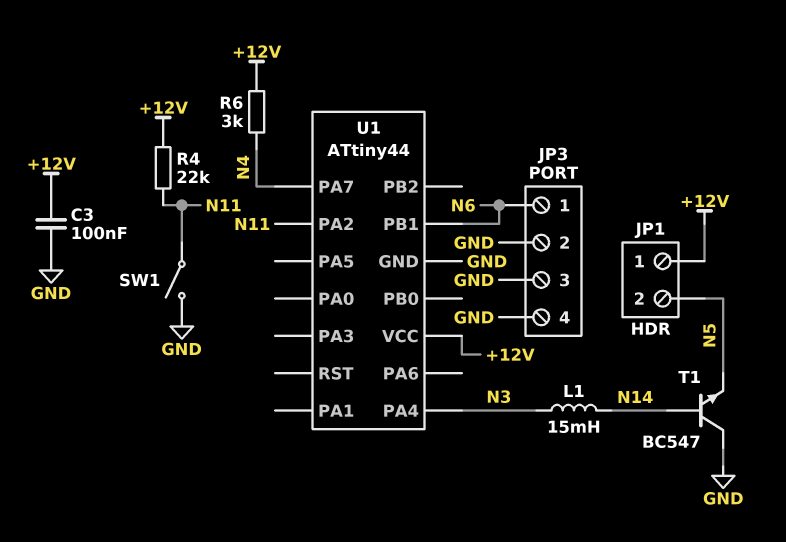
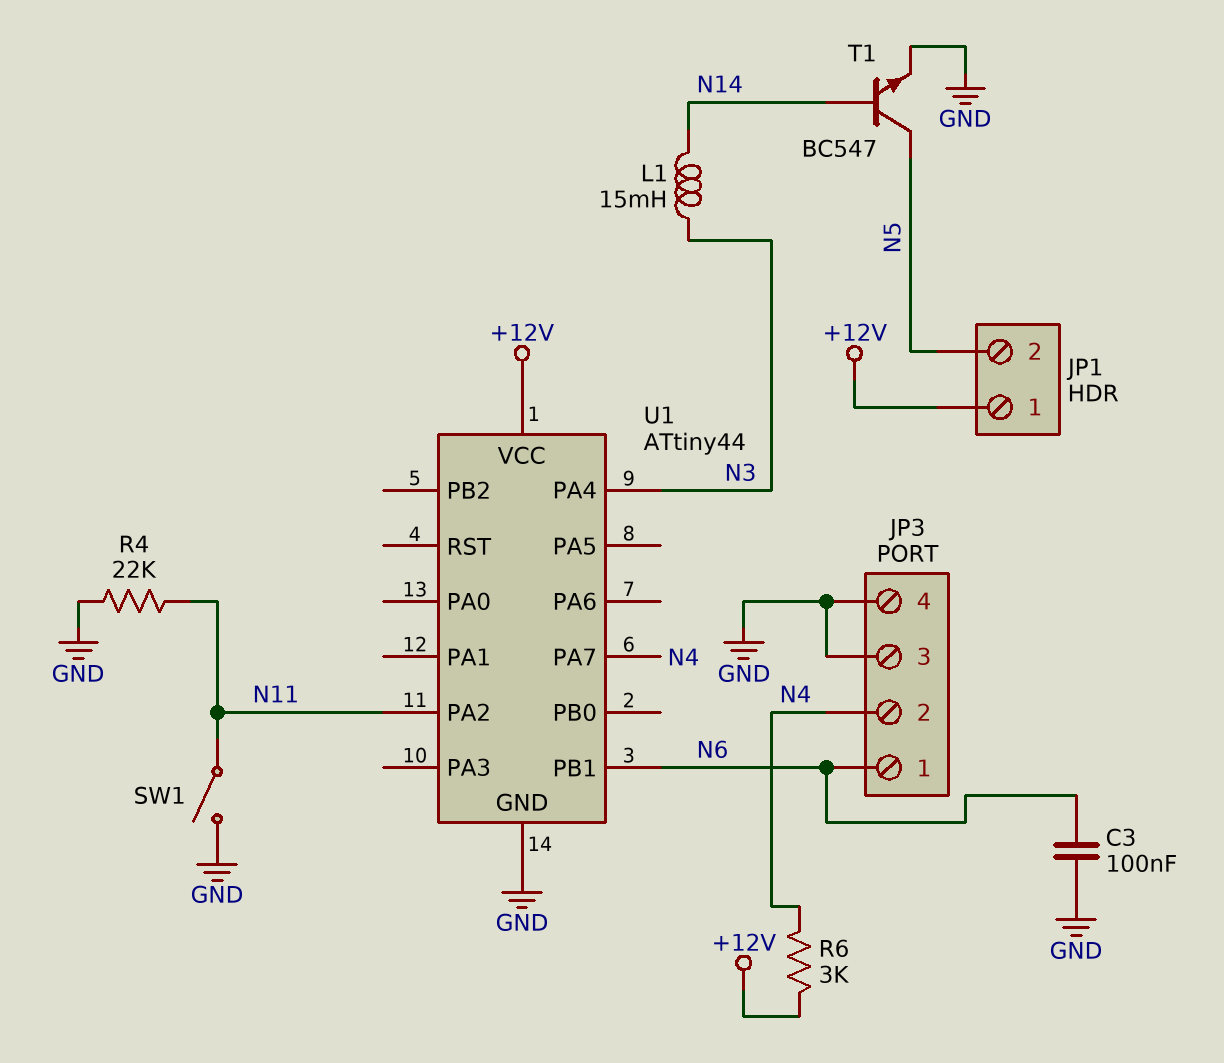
C3: 100nF (+12V, GND) -> 100nF (GND, N6)
JP3 pin 2: GND -> N4
R4: 22k (+12V, N11) -> 22k (GND, N11)
T1: NPN BC547 (B N14, C GND, E N5) -> NPN BC547 (B N14, C N5, E GND)

